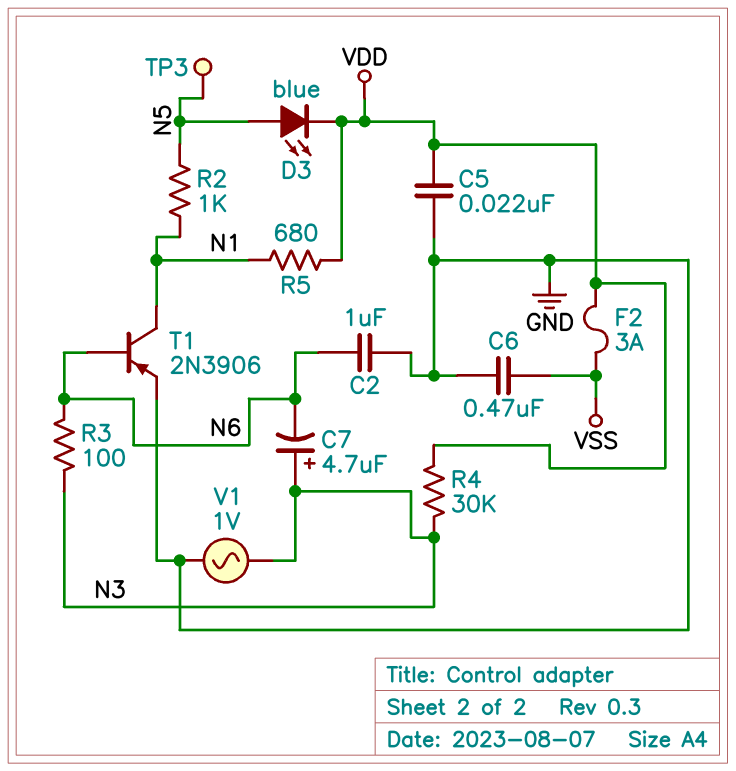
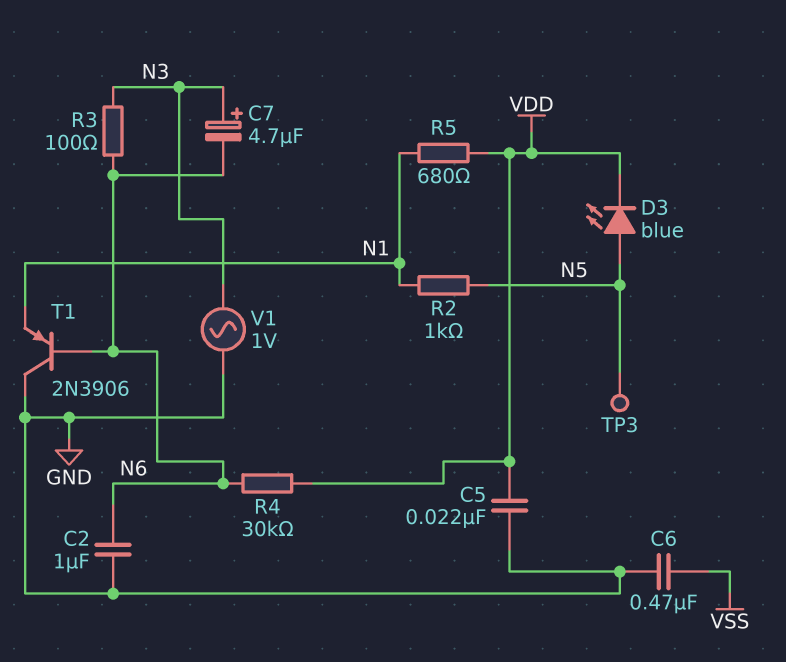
F2: 3A (VDD, VSS) -> none
R4: 30k (N3, VDD) -> 30k (N6, VDD)
T1: PNP 2N3906 (B N6, C N1, E GND) -> PNP 2N3906 (B N6, C GND, E N1)

